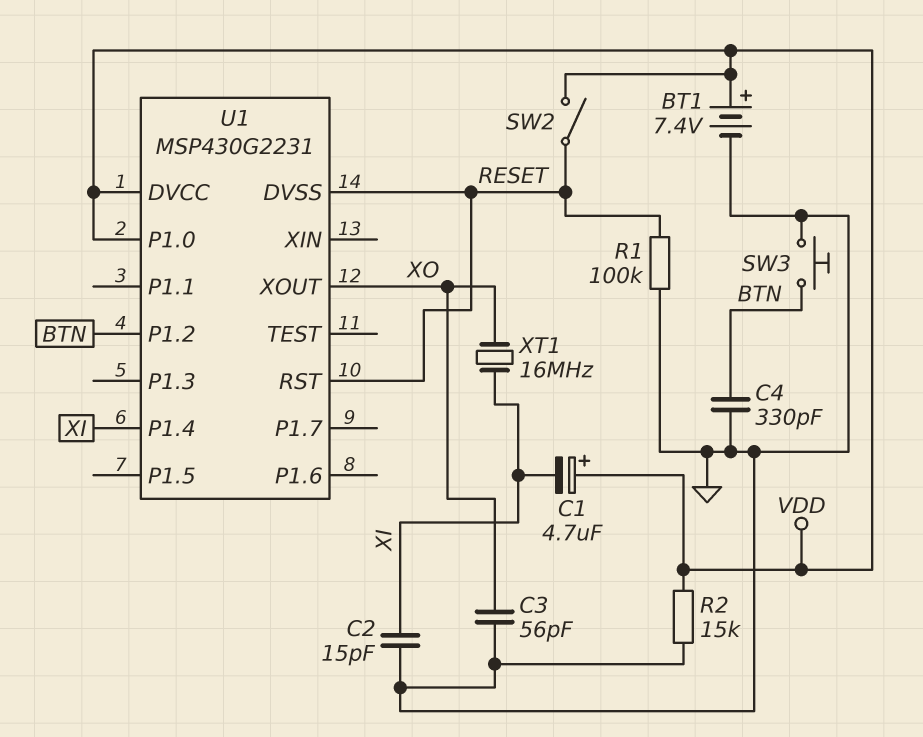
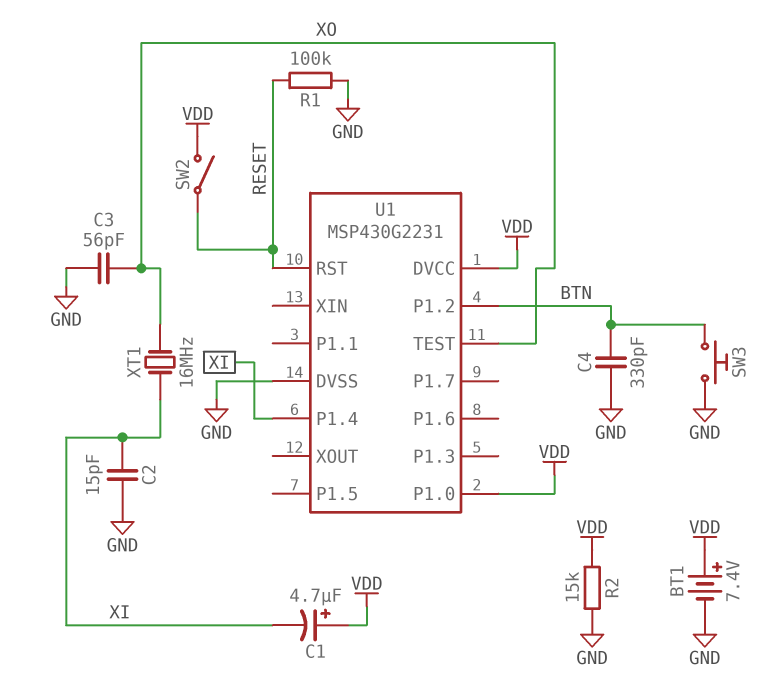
U1 pin DVSS: RESET -> GND
U1 pin TEST: none -> XO
U1 pin XOUT: XO -> none

